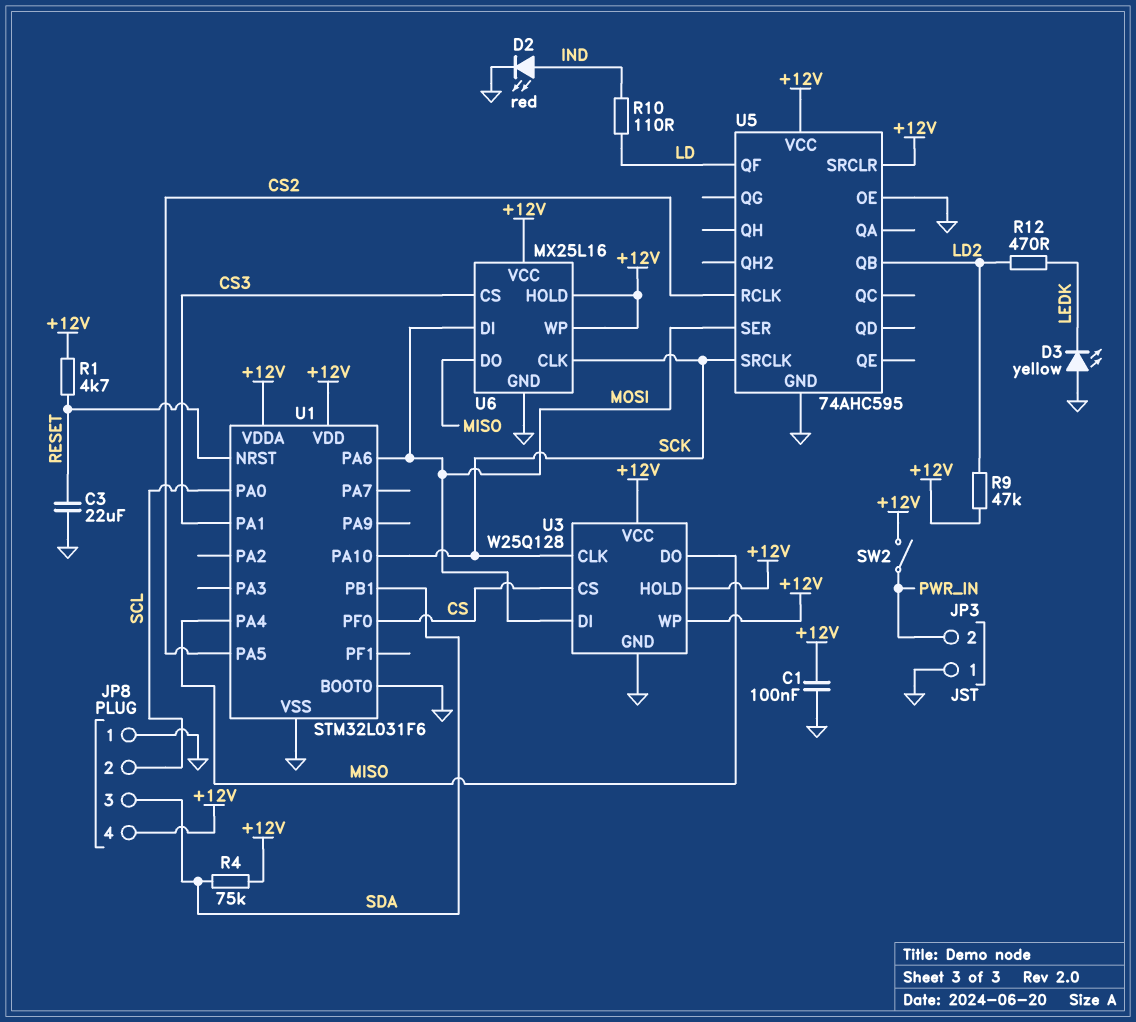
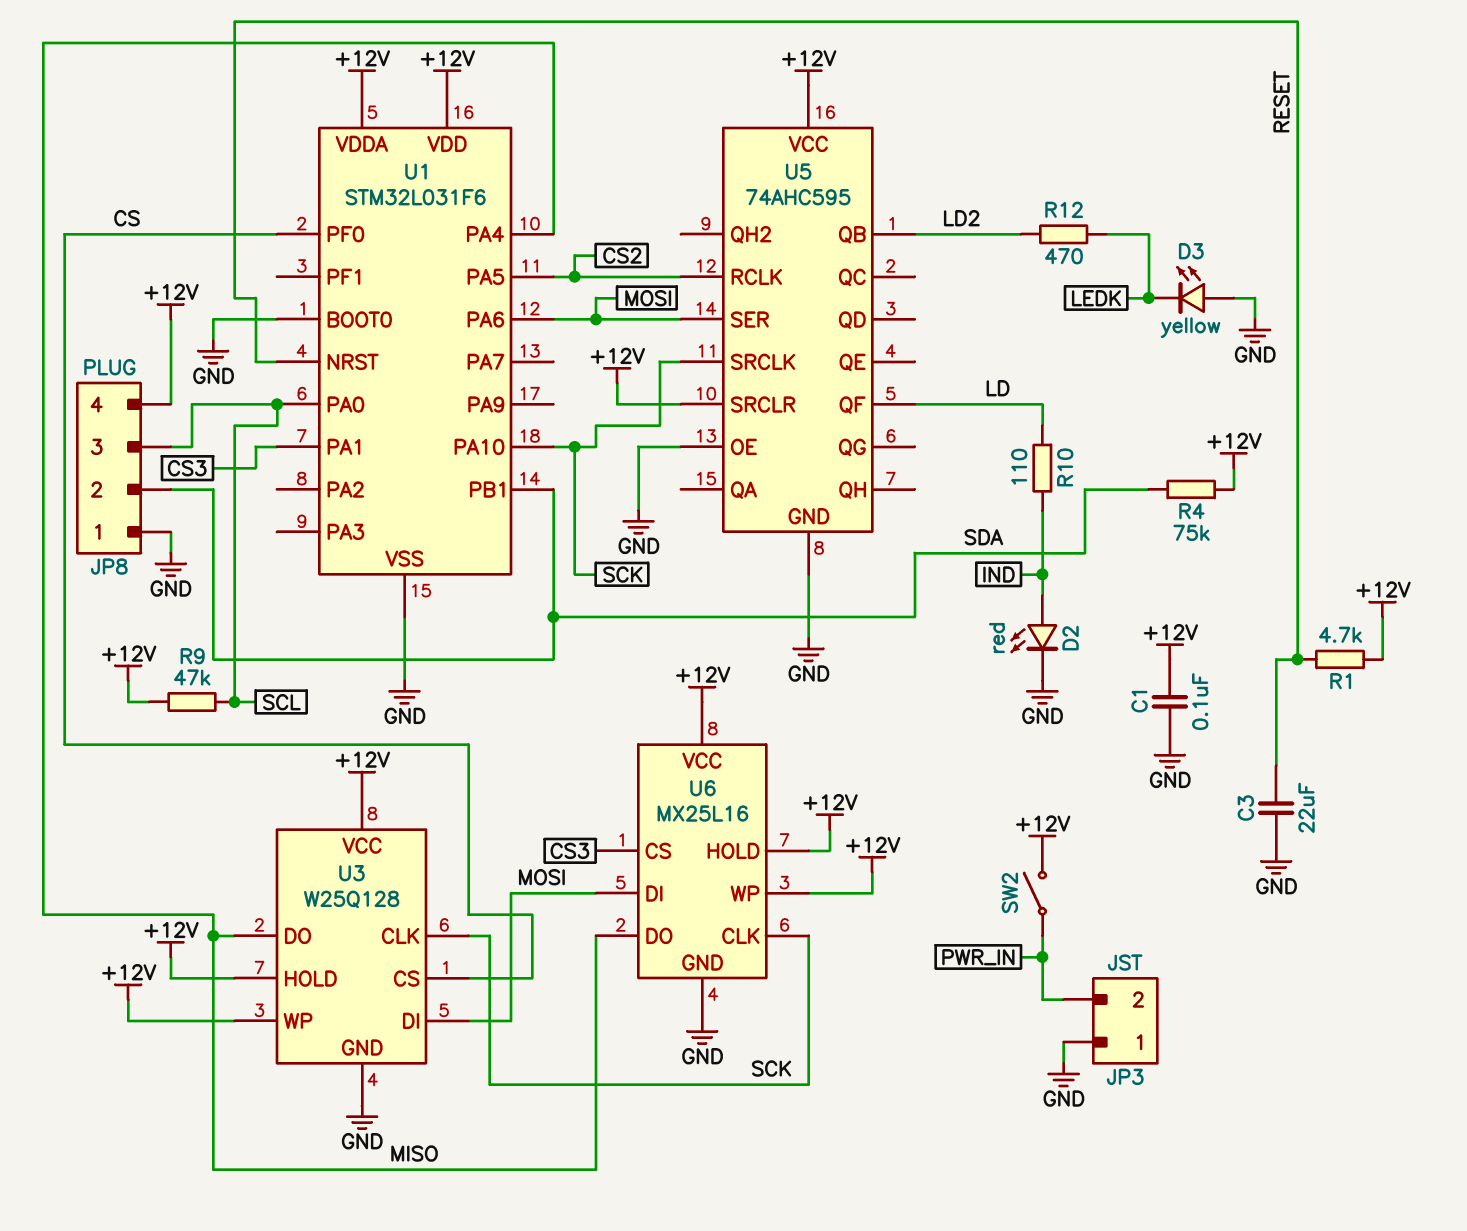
JP8 pin 2: SCL -> SDA
JP8 pin 3: SDA -> SCL
R9: 47k (+12V, LD2) -> 47k (+12V, SCL)

